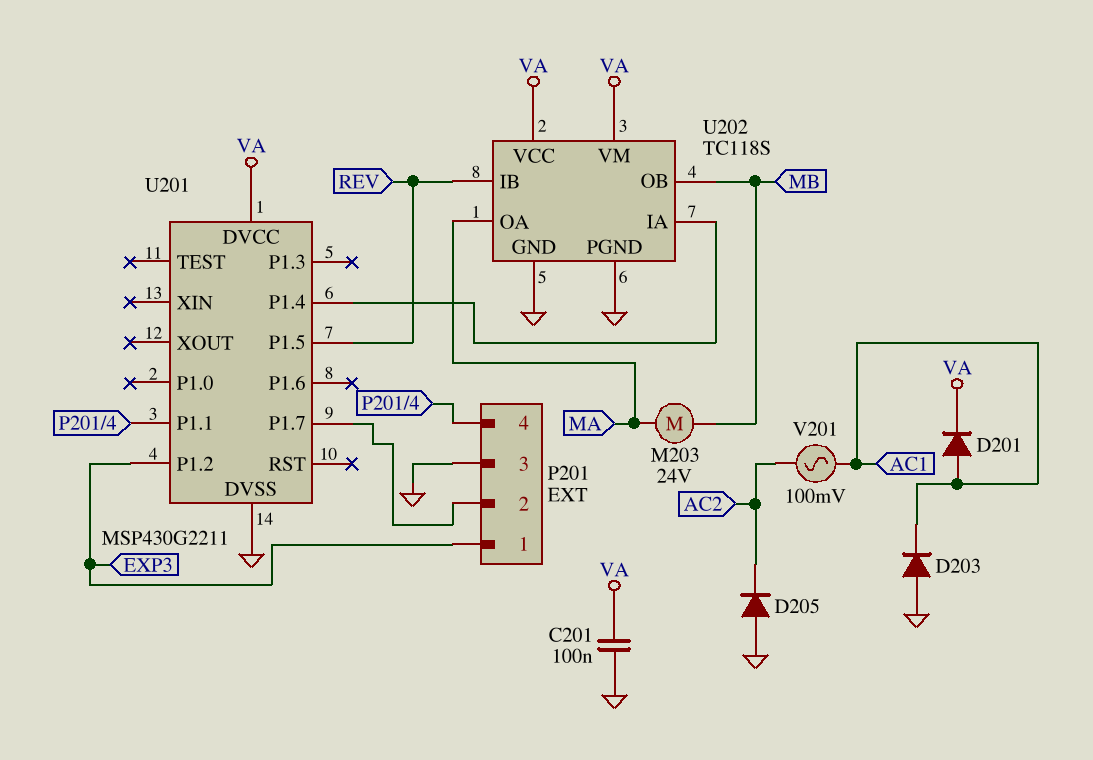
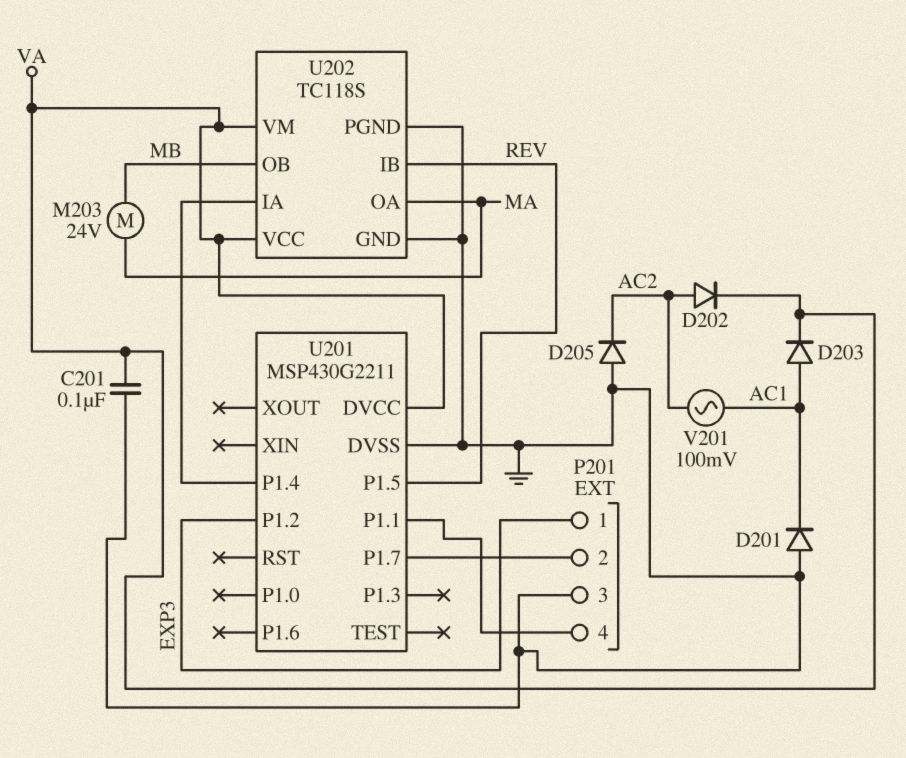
D201: diode (A AC1, K VA) -> diode (A GND, K AC1)
D202: none -> diode (A AC2, K VA)
D203: diode (A GND, K AC1) -> diode (A AC1, K VA)

